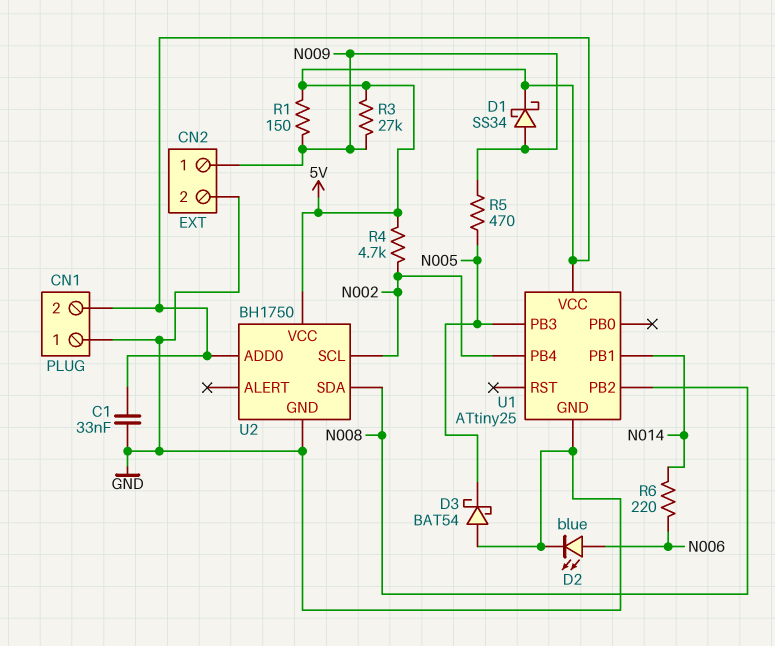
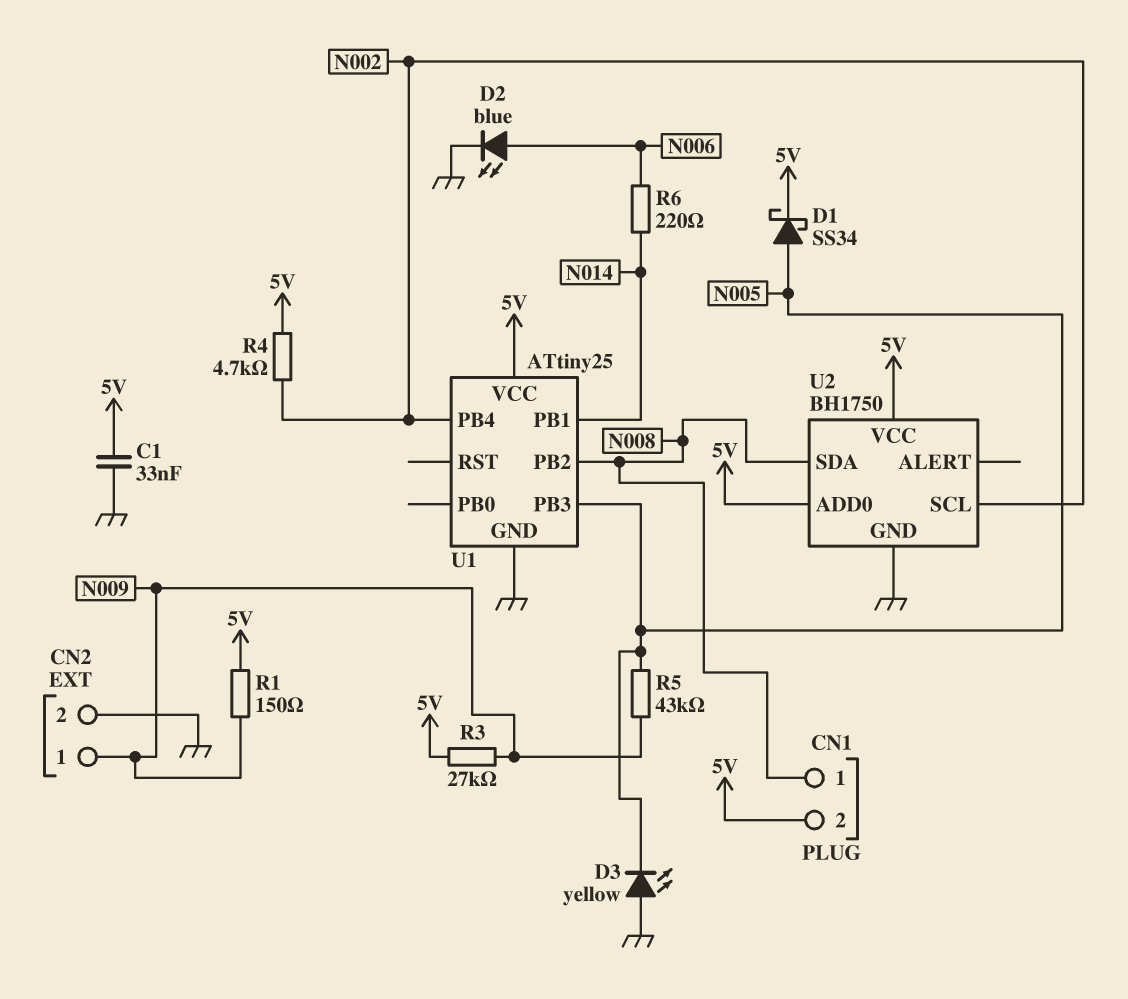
CN1 pin 1: GND -> N008
D1: schottky SS34 (A N009, K 5V) -> schottky SS34 (A N005, K 5V)
D3: schottky BAT54 (A GND, K N005) -> LED yellow (A GND, K N005)
R5: 470 (N005, N009) -> 43k (N005, N009)

